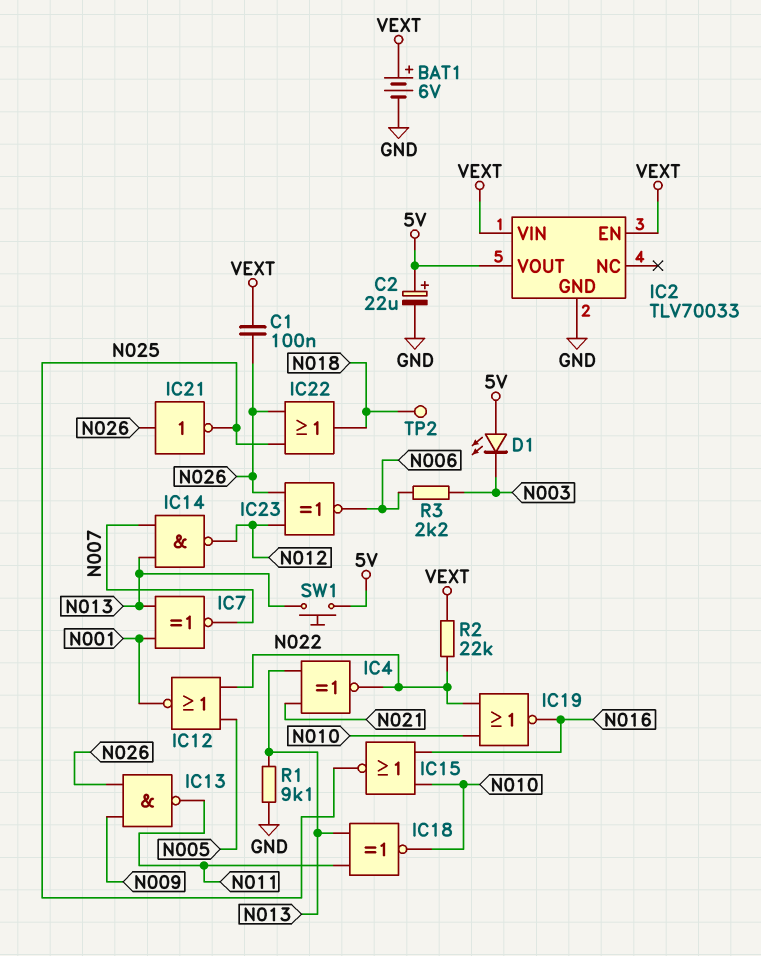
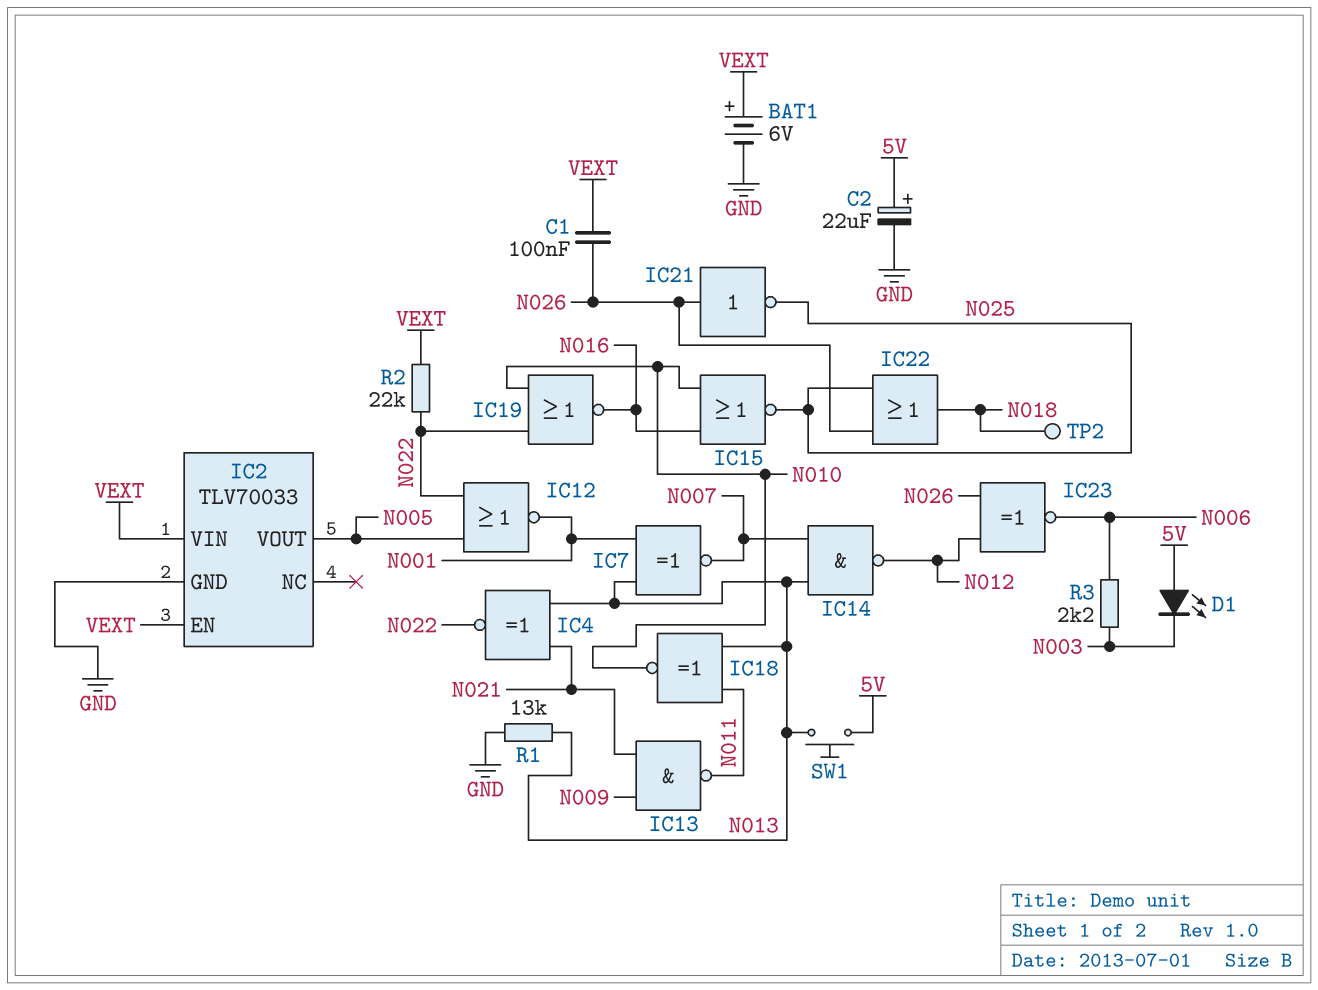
IC2 pin VOUT: 5V -> N005
IC13: NAND (in N009, in N026, out N011) -> NAND (in N009, in N021, out N011)
R1: 9.1k (GND, N013) -> 13k (GND, N013)

